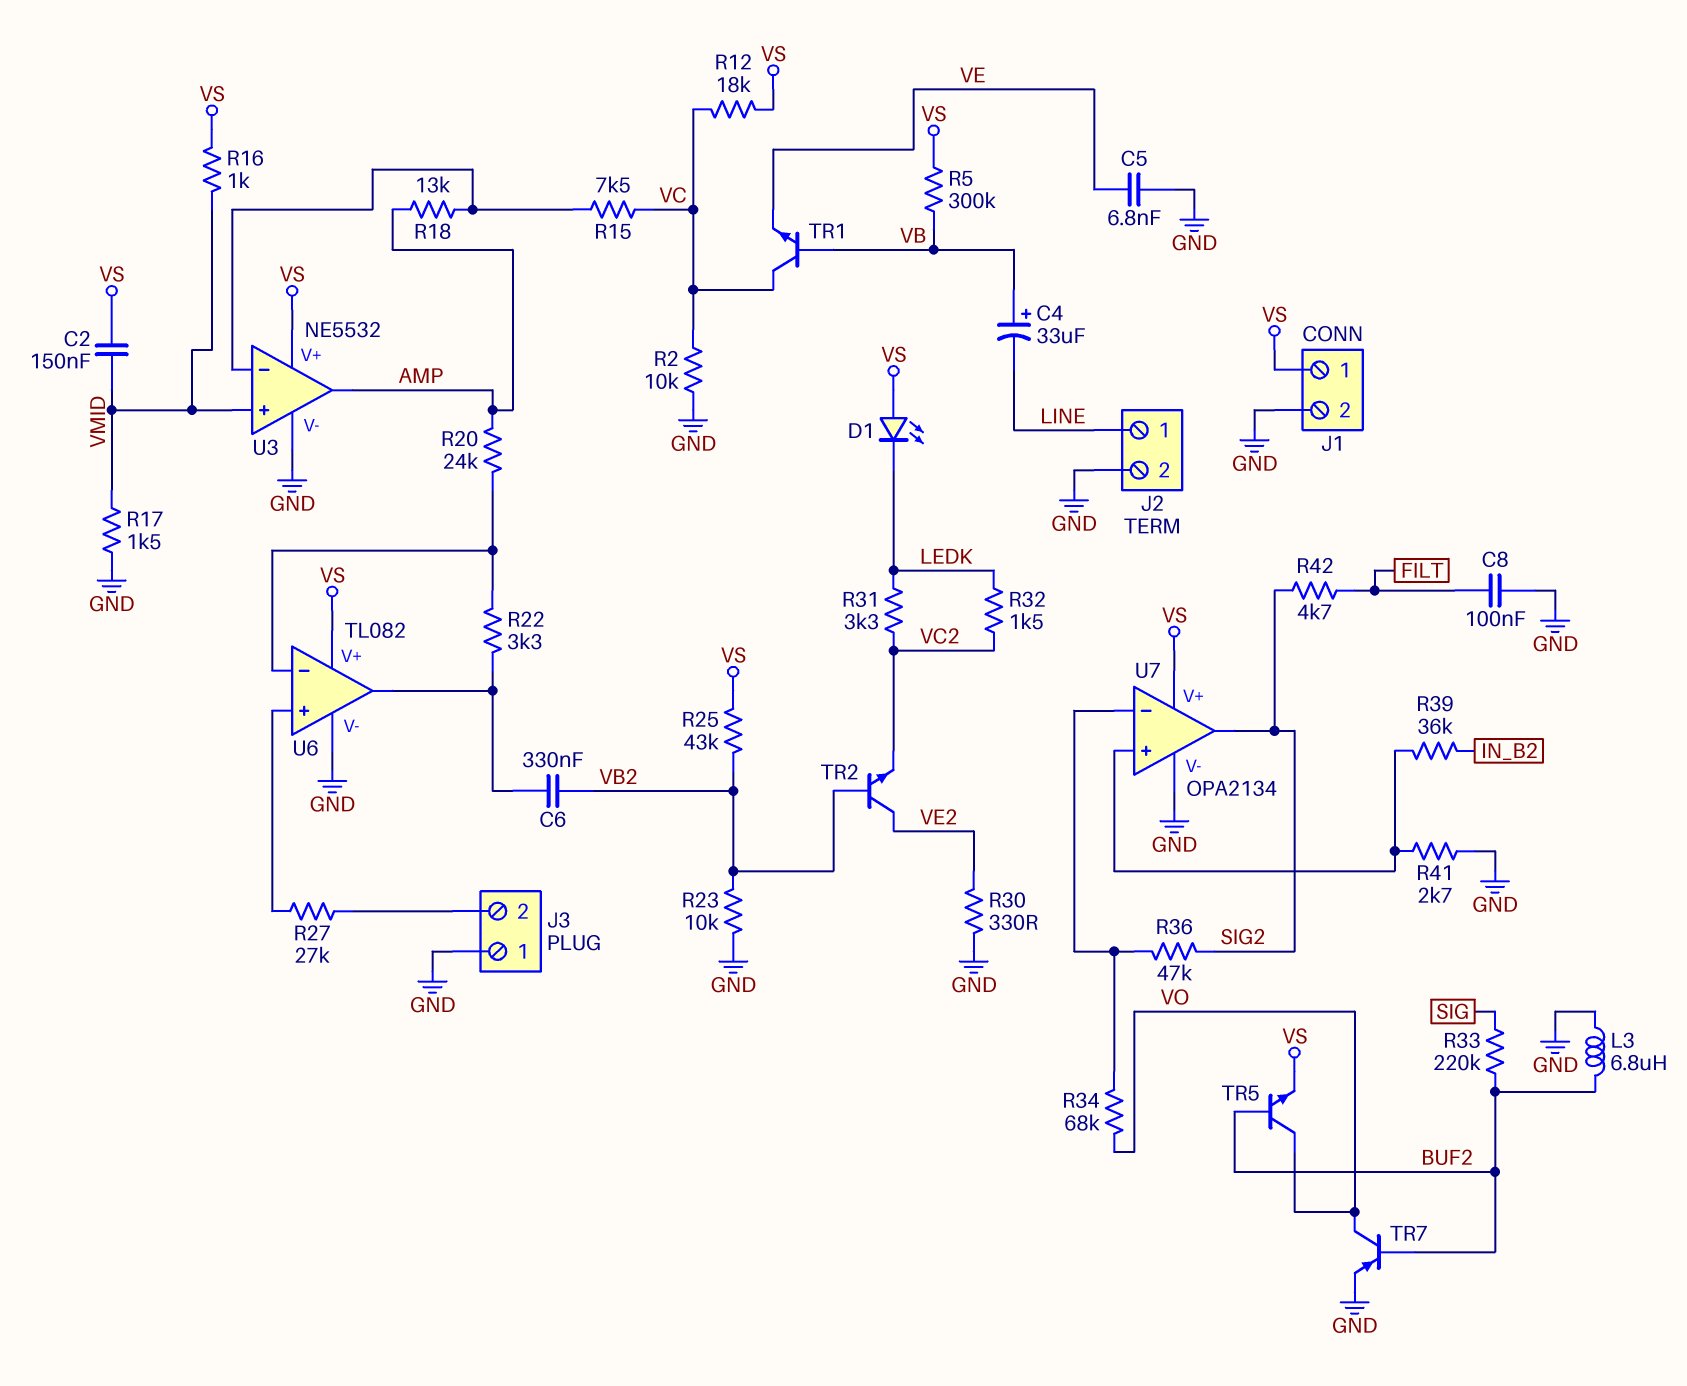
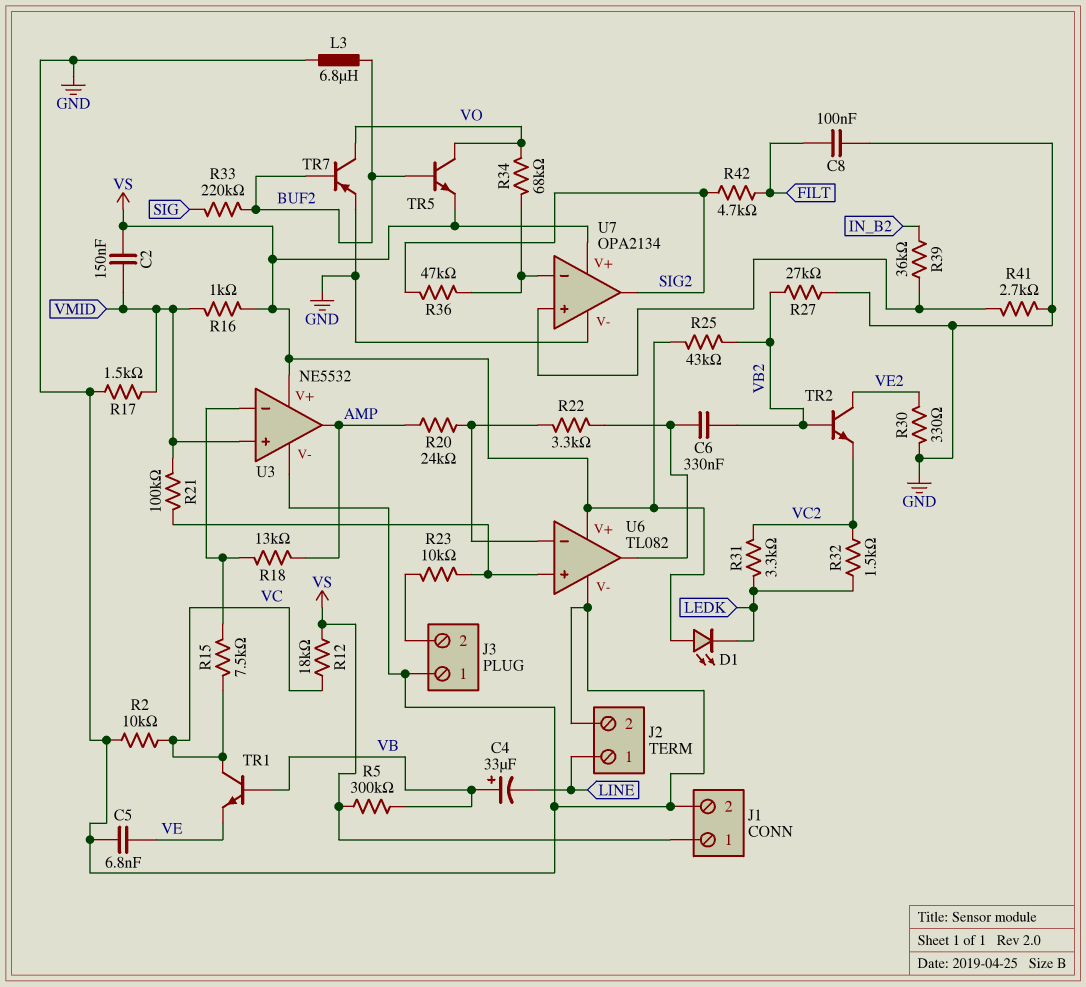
R21: none -> 100k (U6/in+, VMID)
R23: 10k (GND, VB2) -> 10k (J3/2, U6/in+)
R27: 27k (J3/2, U6/in+) -> 27k (GND, VB2)

